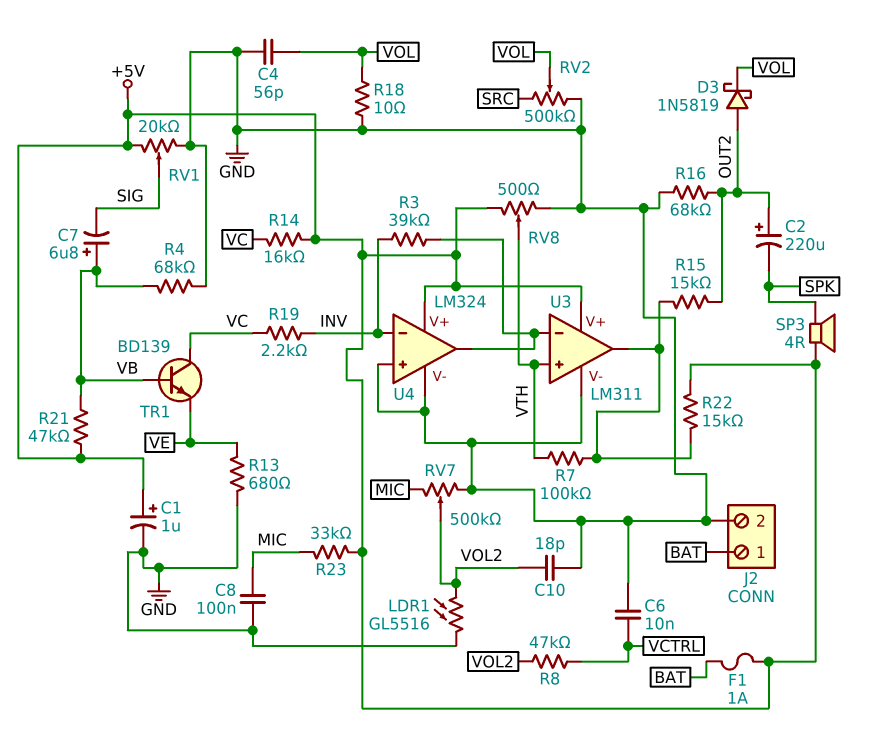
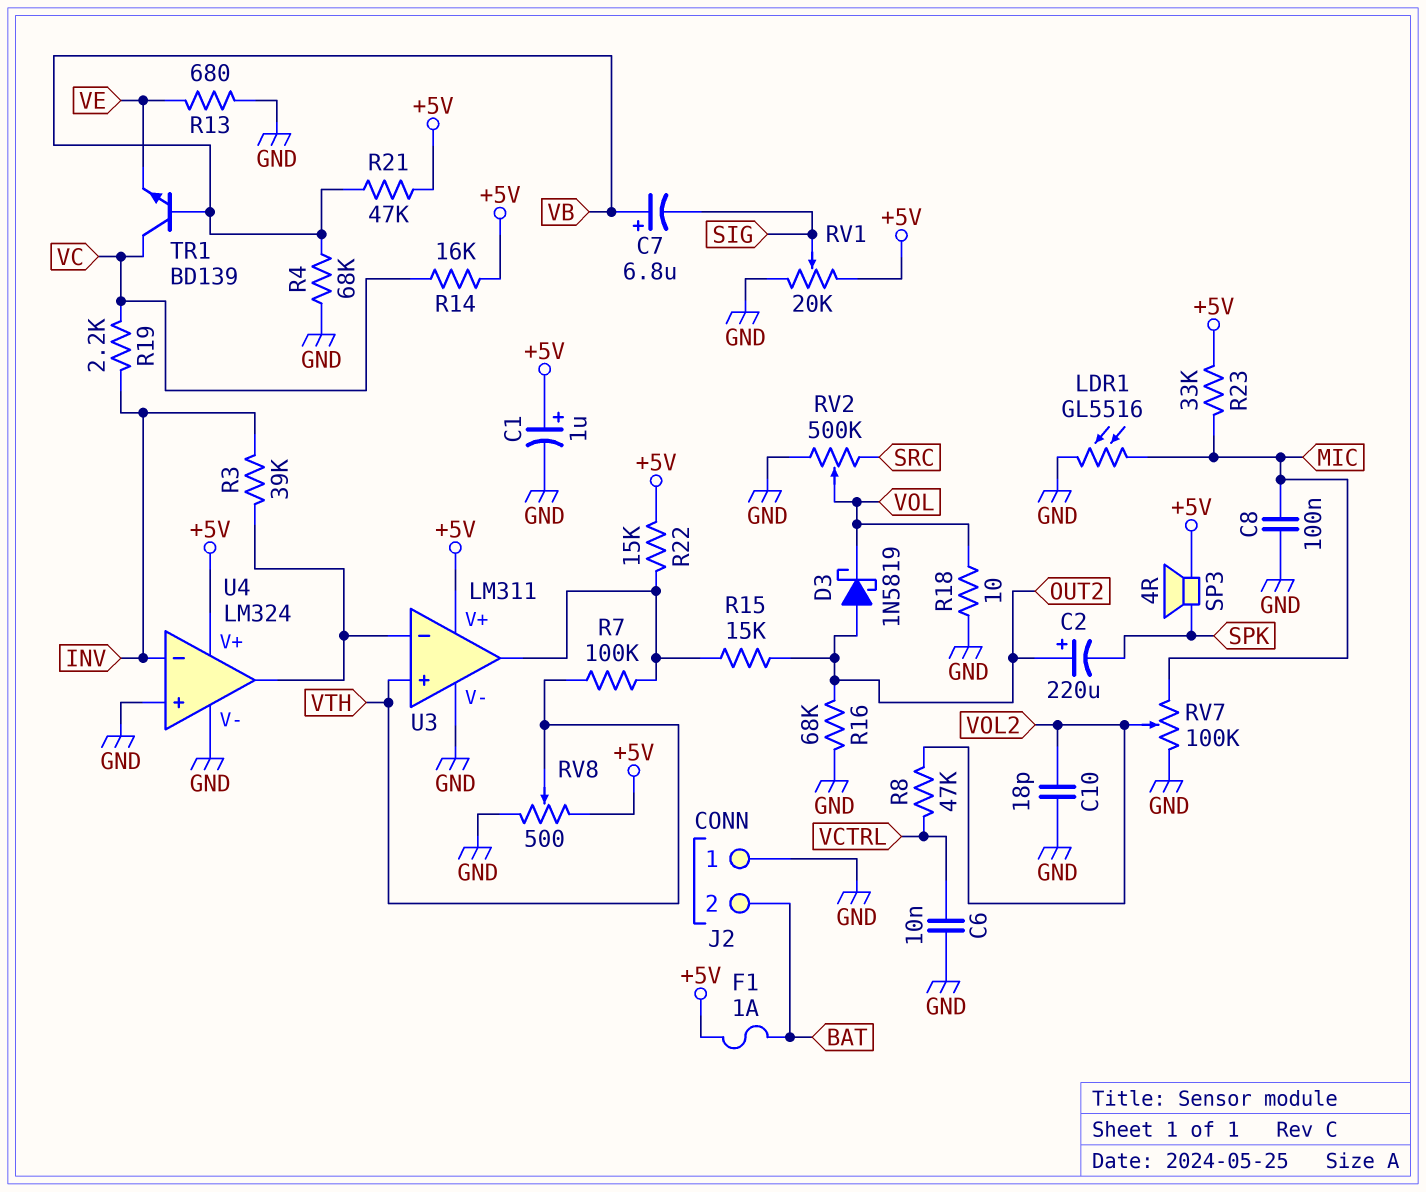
C4: 56pF (GND, VOL) -> none
J2 pin 1: BAT -> GND
J2 pin 2: GND -> BAT
LDR1: GL5516 (GND, VOL2) -> GL5516 (GND, MIC)
RV7: 500k (GND, MIC, wiper VOL2) -> 100k (GND, MIC, wiper VOL2)

